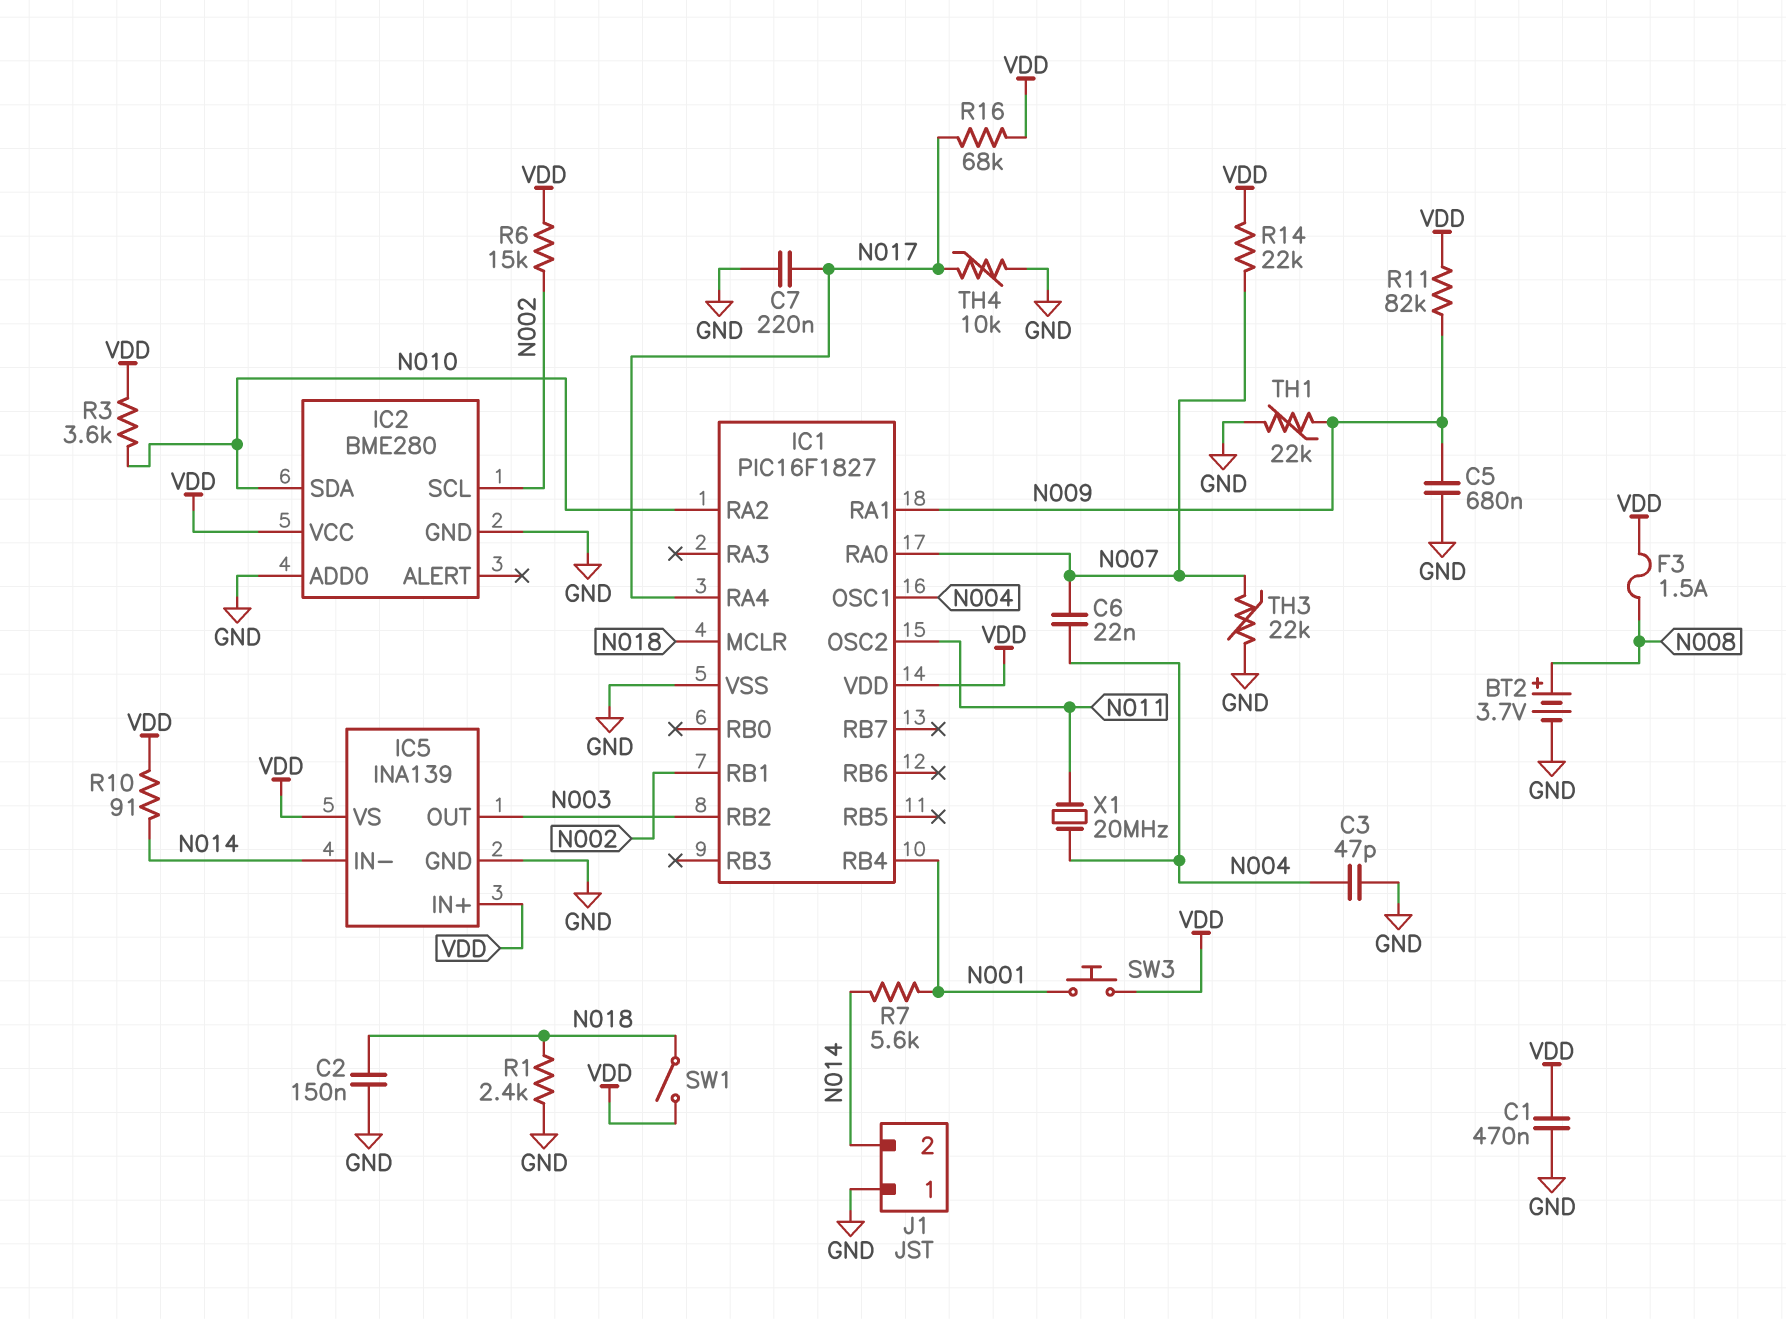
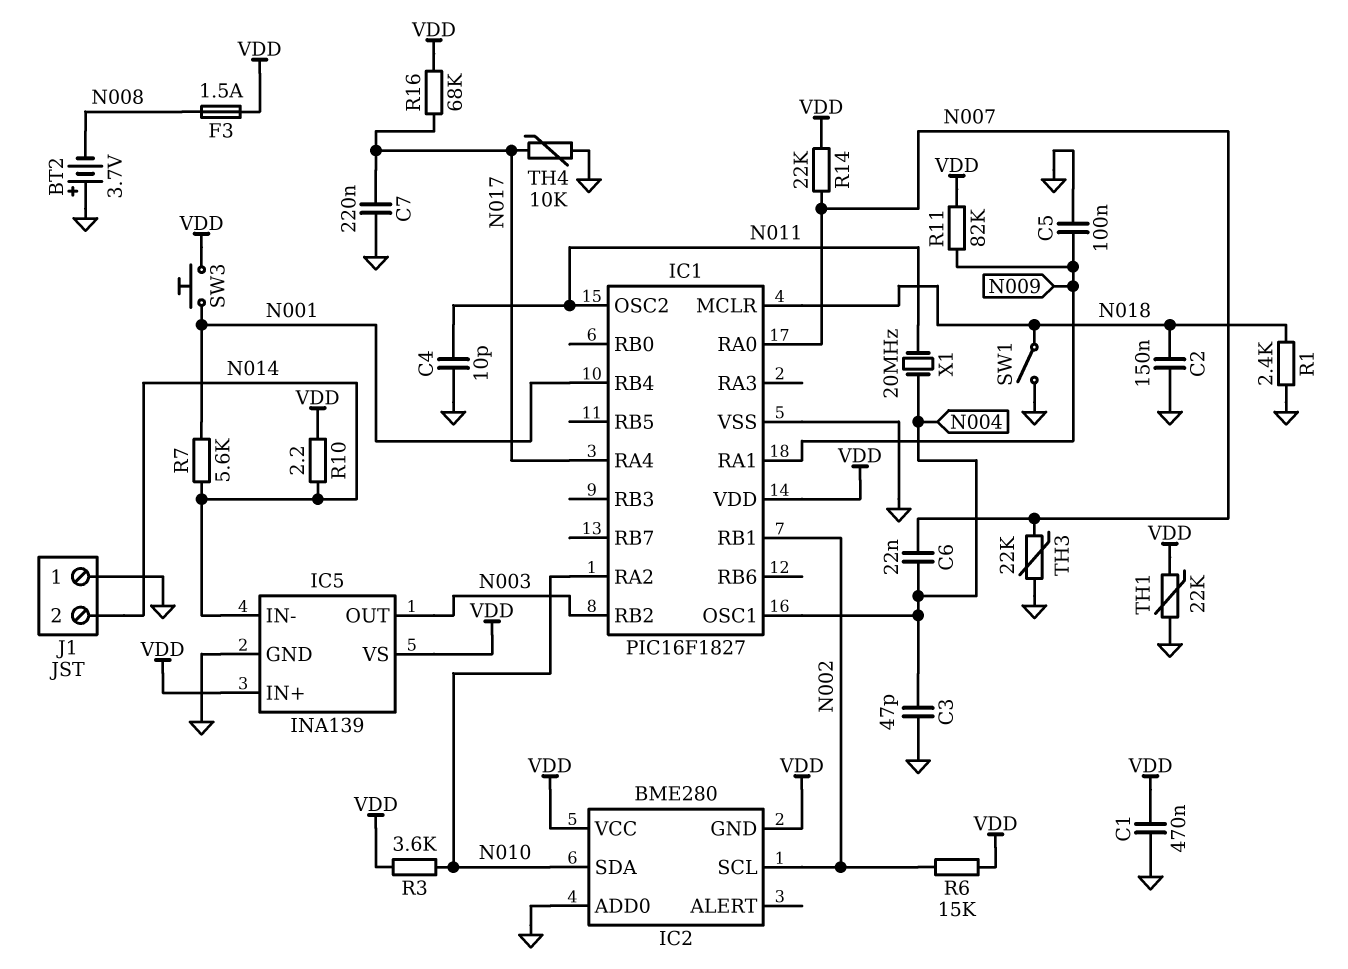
BT2: 3.7V (plus N008, minus GND) -> 3.7V (plus GND, minus N008)
C4: none -> 10pF (GND, N011)
C5: 680nF (GND, N009) -> 100nF (GND, N009)
IC2 pin GND: GND -> VDD
R10: 91 (N014, VDD) -> 2.2 (N014, VDD)
SW1: switch (N018, VDD) -> switch (GND, N018)
TH1: 22k (GND, N009) -> 22k (GND, VDD)

